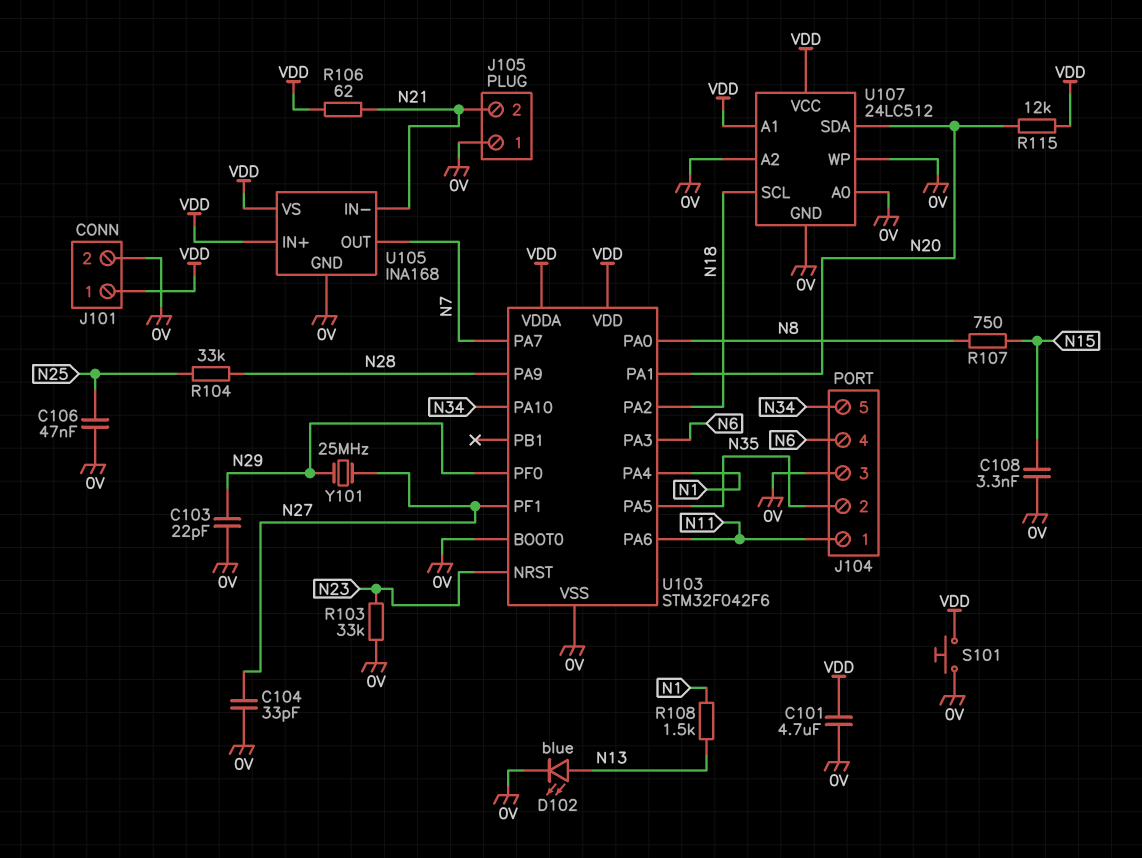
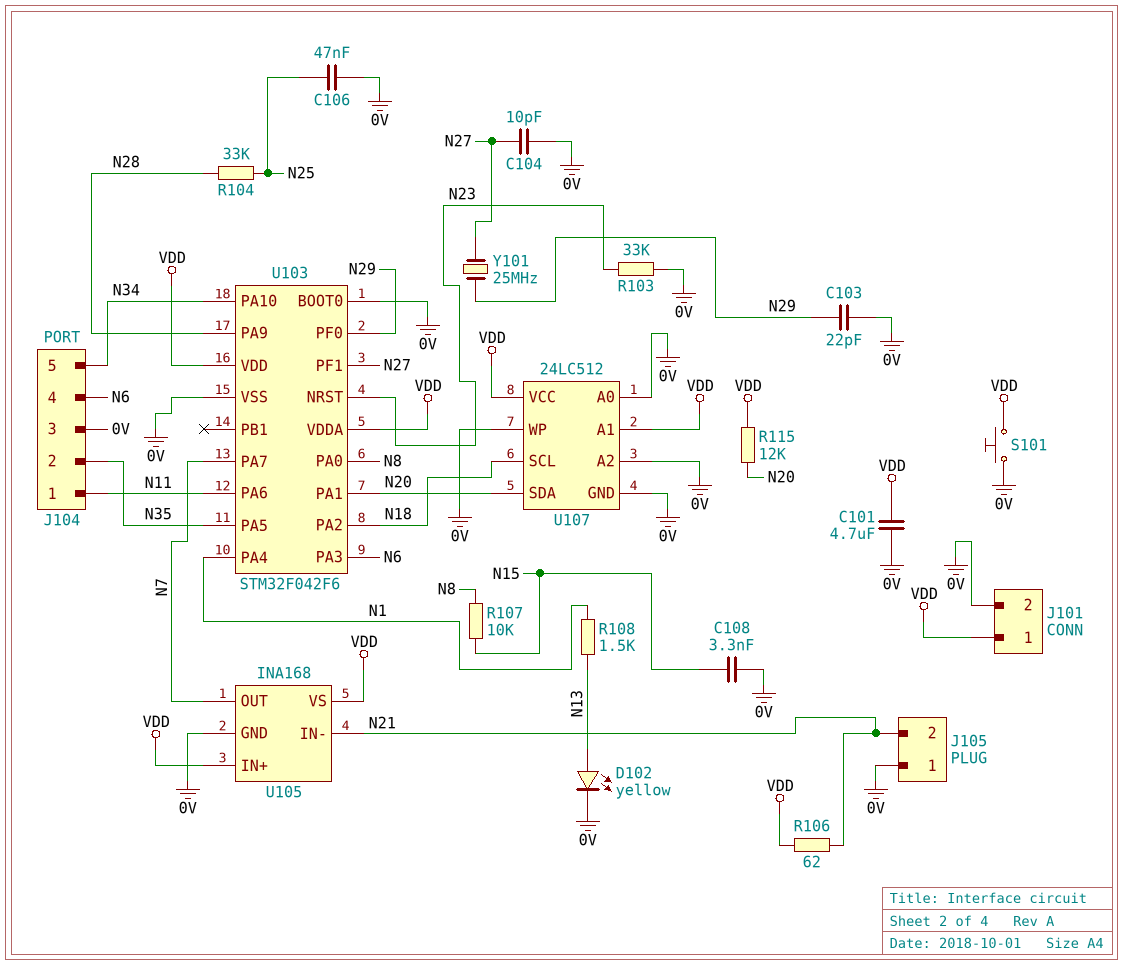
C104: 33pF (0V, N27) -> 10pF (0V, N27)
D102: LED blue (A N13, K 0V) -> LED yellow (A N13, K 0V)
R107: 750 (N8, N15) -> 10k (N8, N15)

